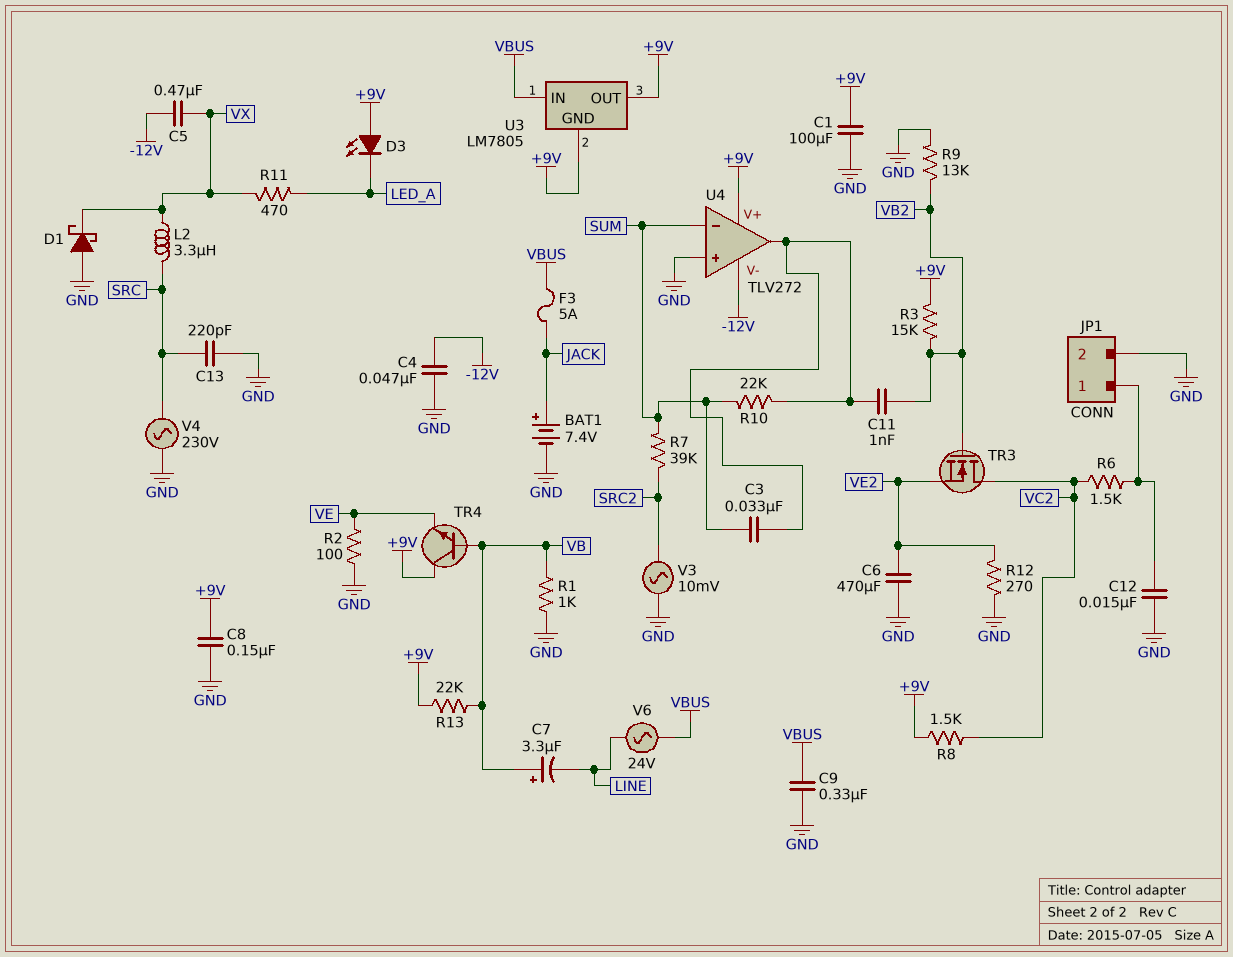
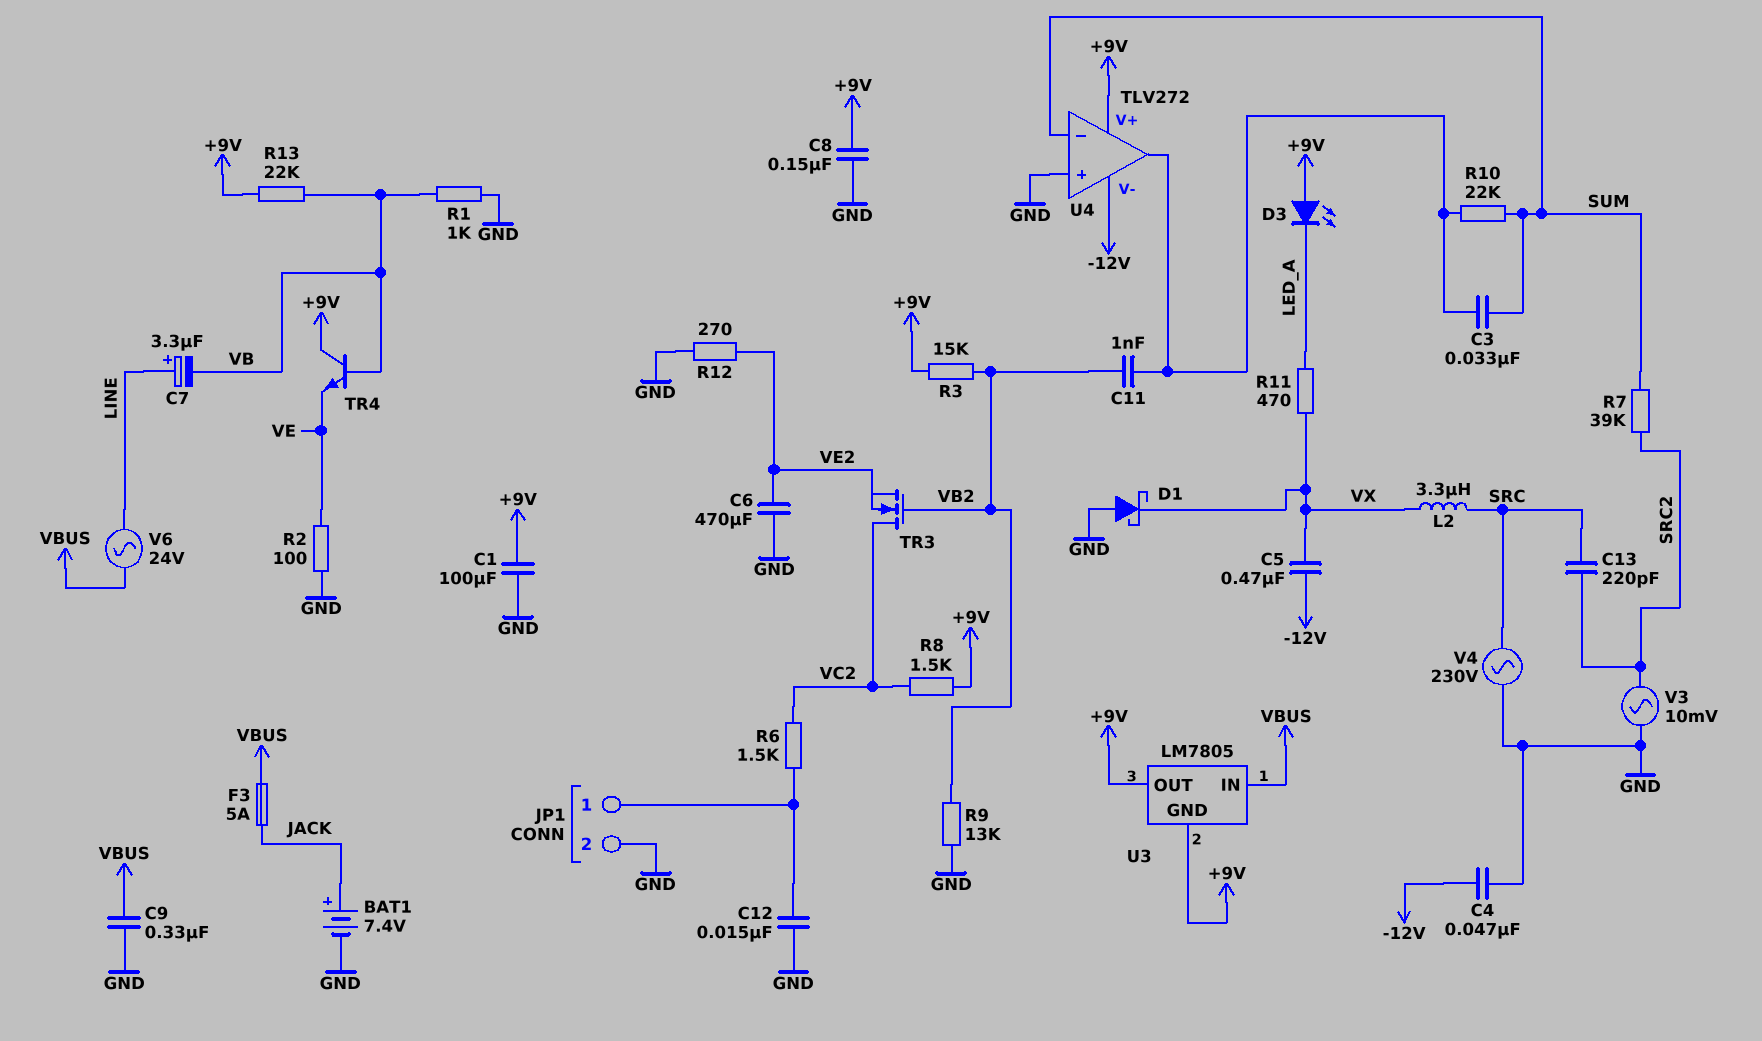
C7: 3.3uF (plus VB, minus LINE) -> 3.3uF (plus LINE, minus VB)
C13: 220pF (GND, SRC) -> 220pF (SRC, SRC2)

